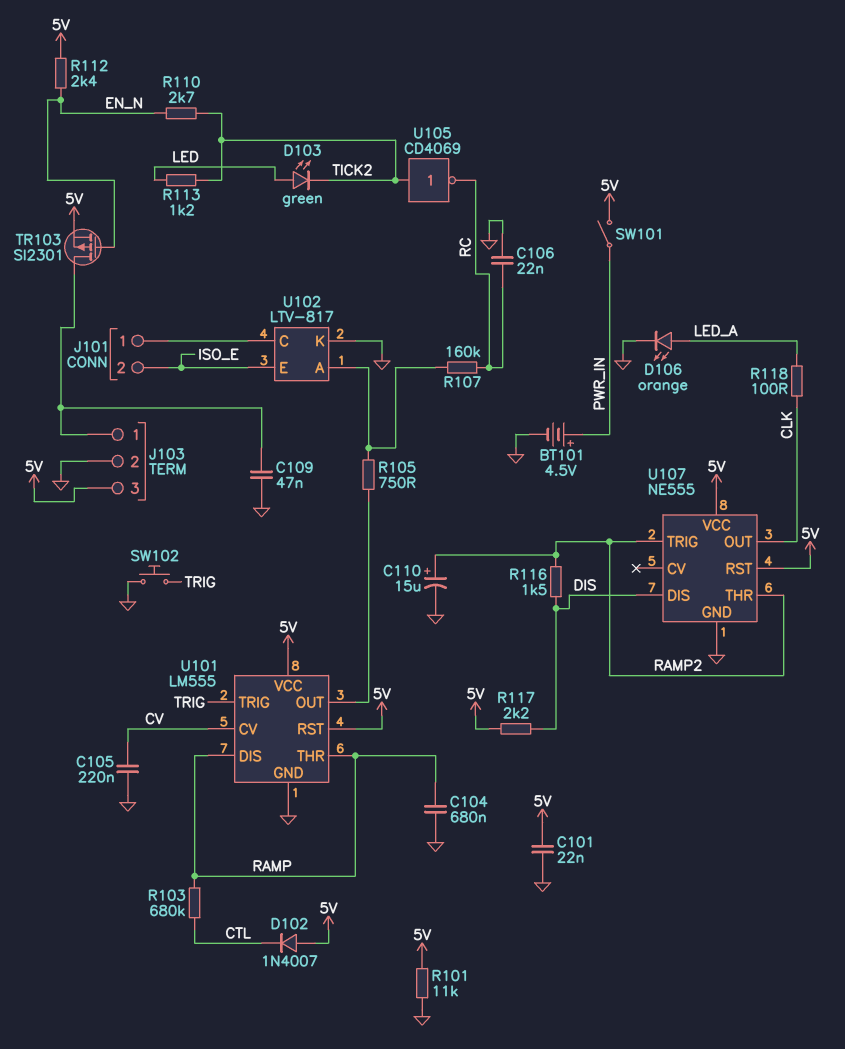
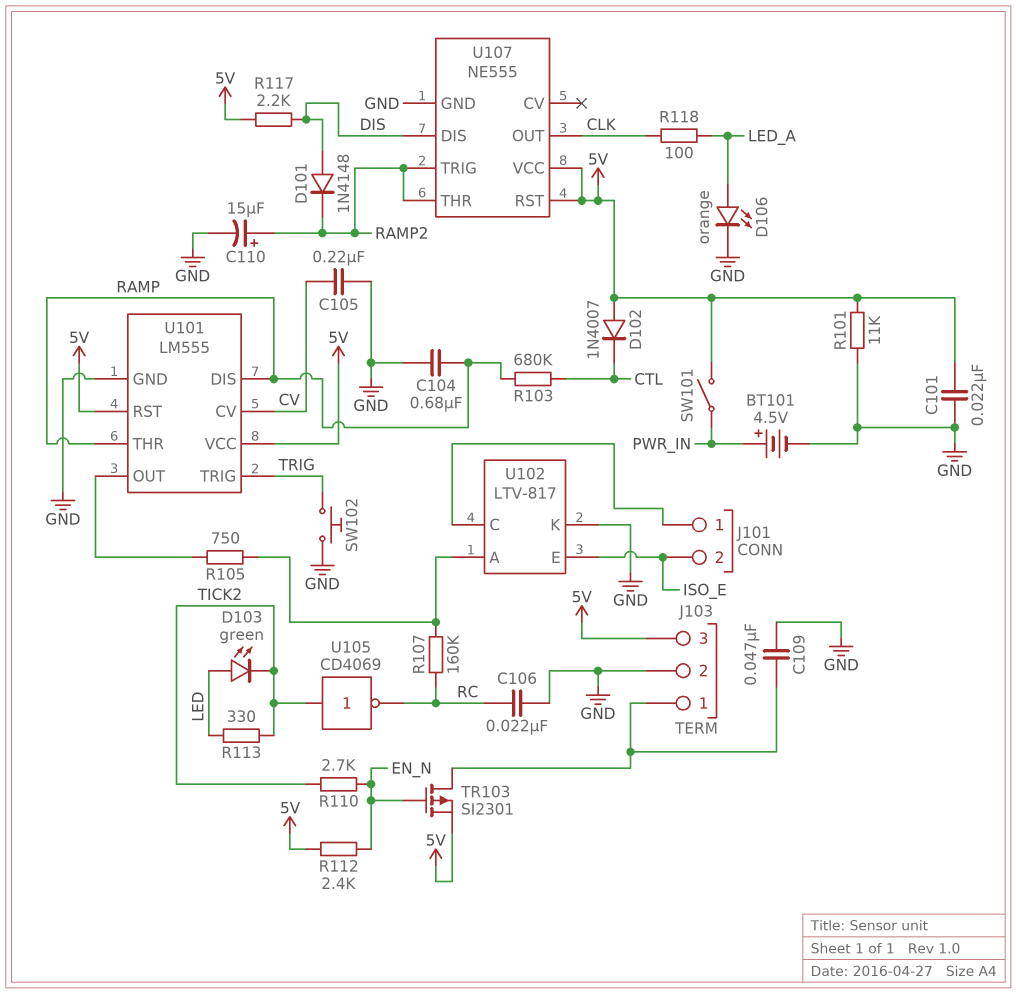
D101: none -> diode 1N4148 (A DIS, K RAMP2)
R113: 1.2k (LED, TICK2) -> 330 (LED, TICK2)
R116: 1.5k (DIS, RAMP2) -> none

